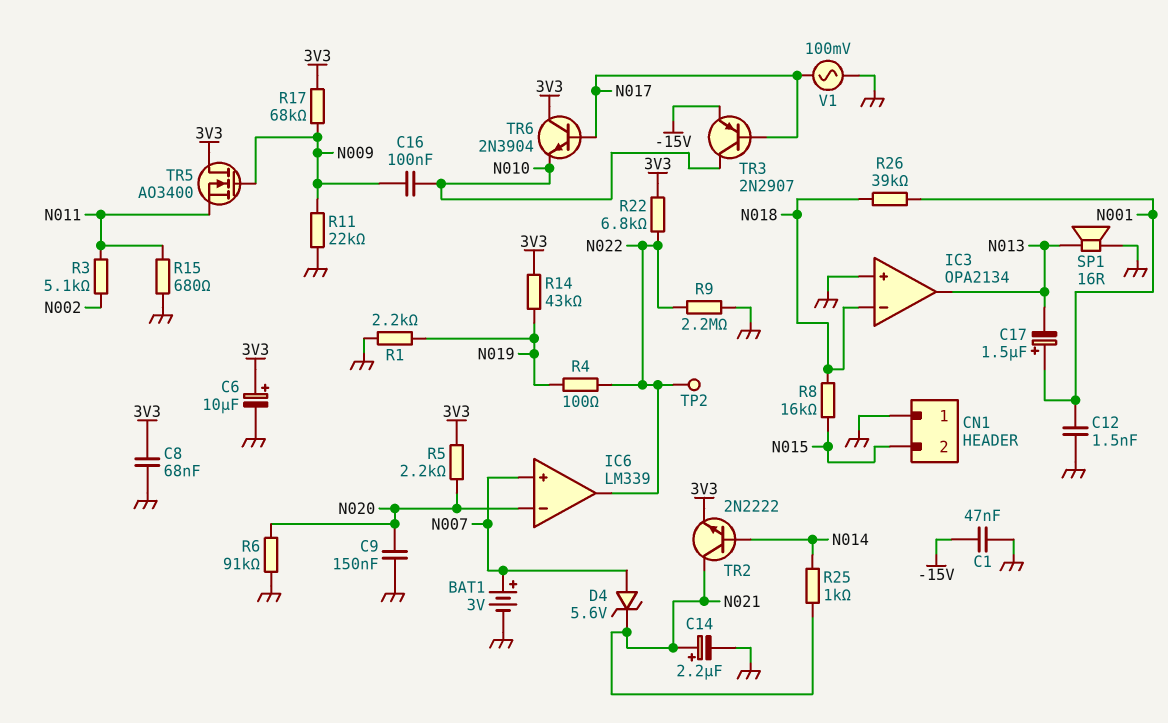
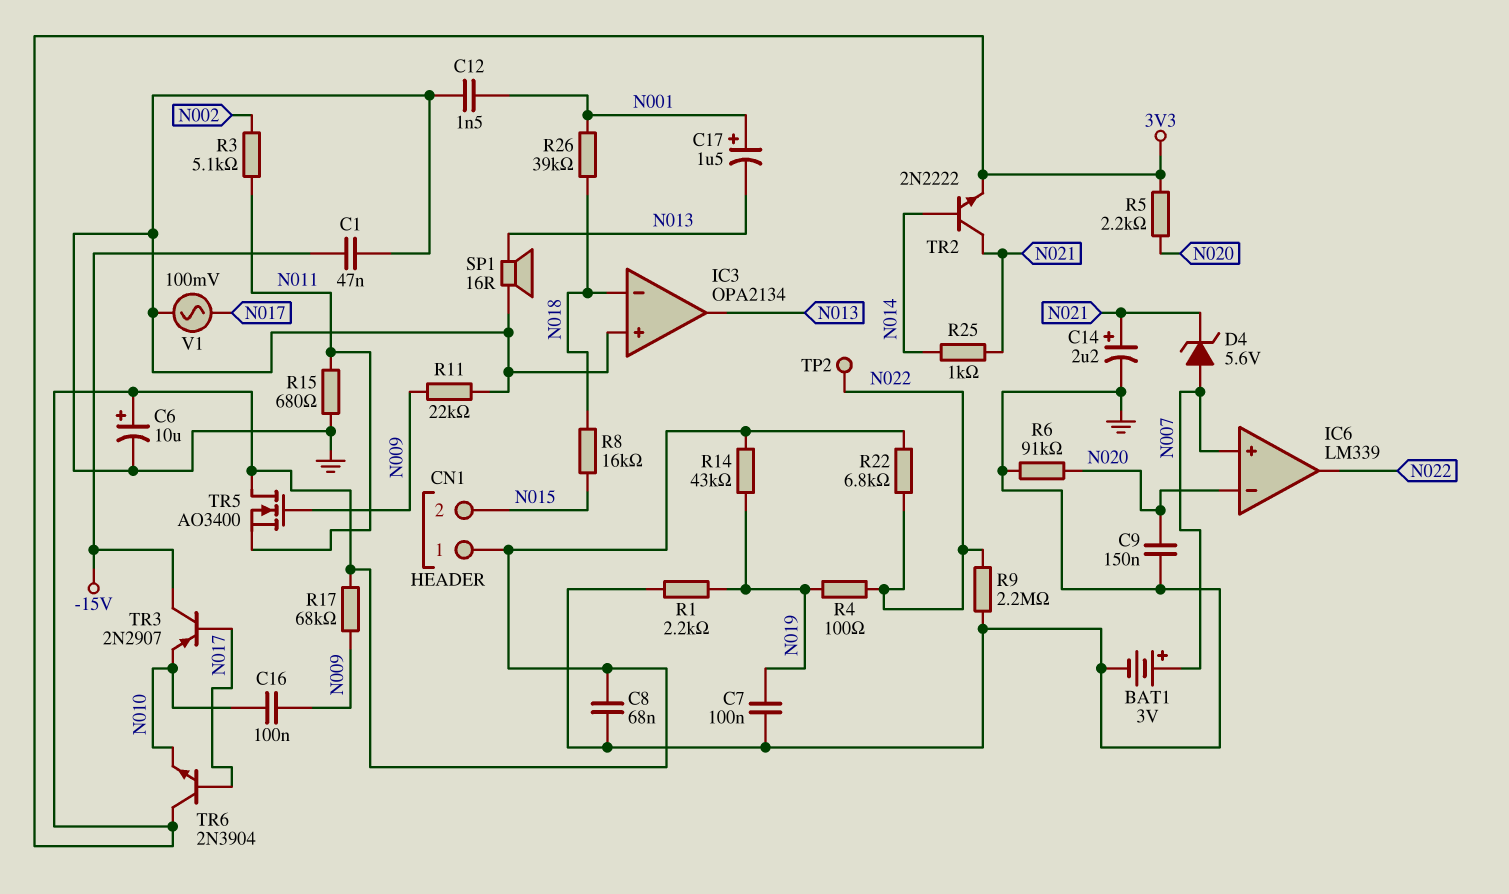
C7: none -> 100nF (GND, N019)
CN1 pin 1: GND -> 3V3
TR3: PNP 2N2907 (B N017, C N010, E -15V) -> PNP 2N2907 (B N017, C -15V, E N010)

